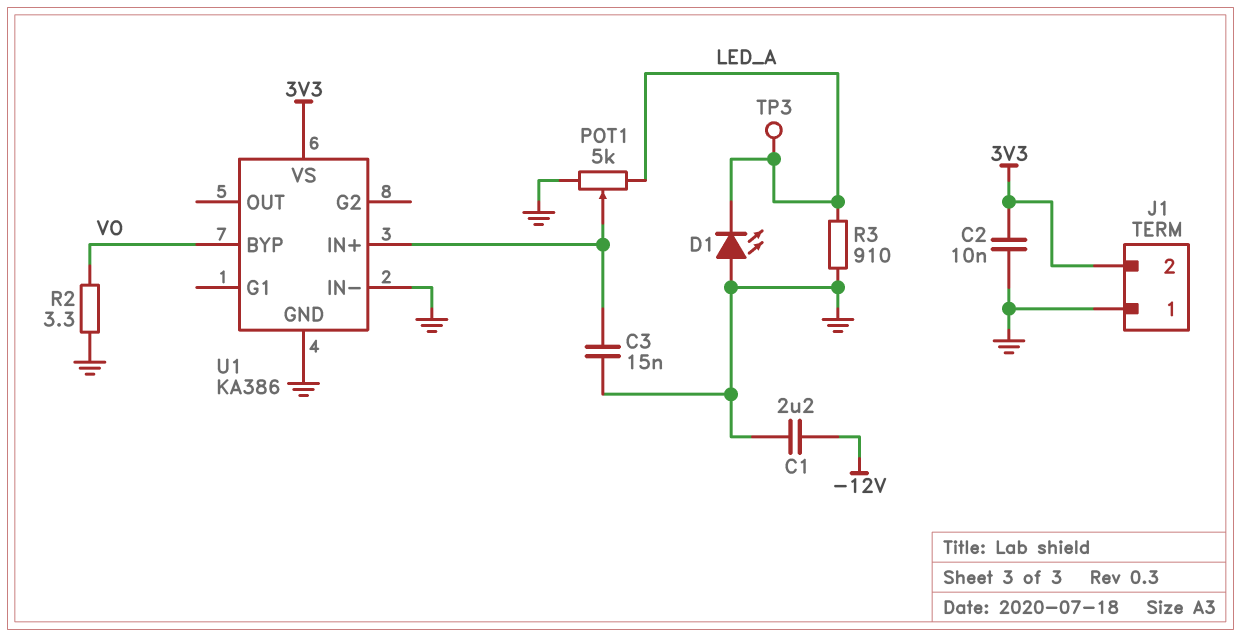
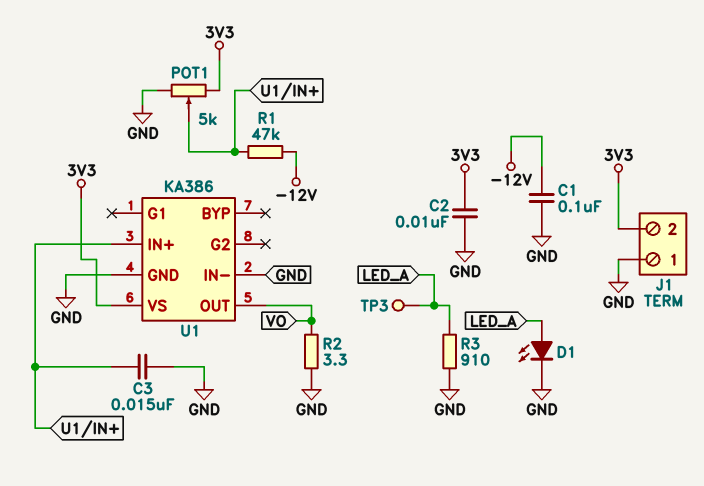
C1: 2.2uF (-12V, GND) -> 100nF (-12V, GND)
D1: LED (A GND, K LED_A) -> LED (A LED_A, K GND)
POT1: 5k (GND, LED_A, wiper U1/IN+) -> 5k (3V3, GND, wiper U1/IN+)
R1: none -> 47k (-12V, U1/IN+)
U1 pin BYP: VO -> none
U1 pin OUT: none -> VO

